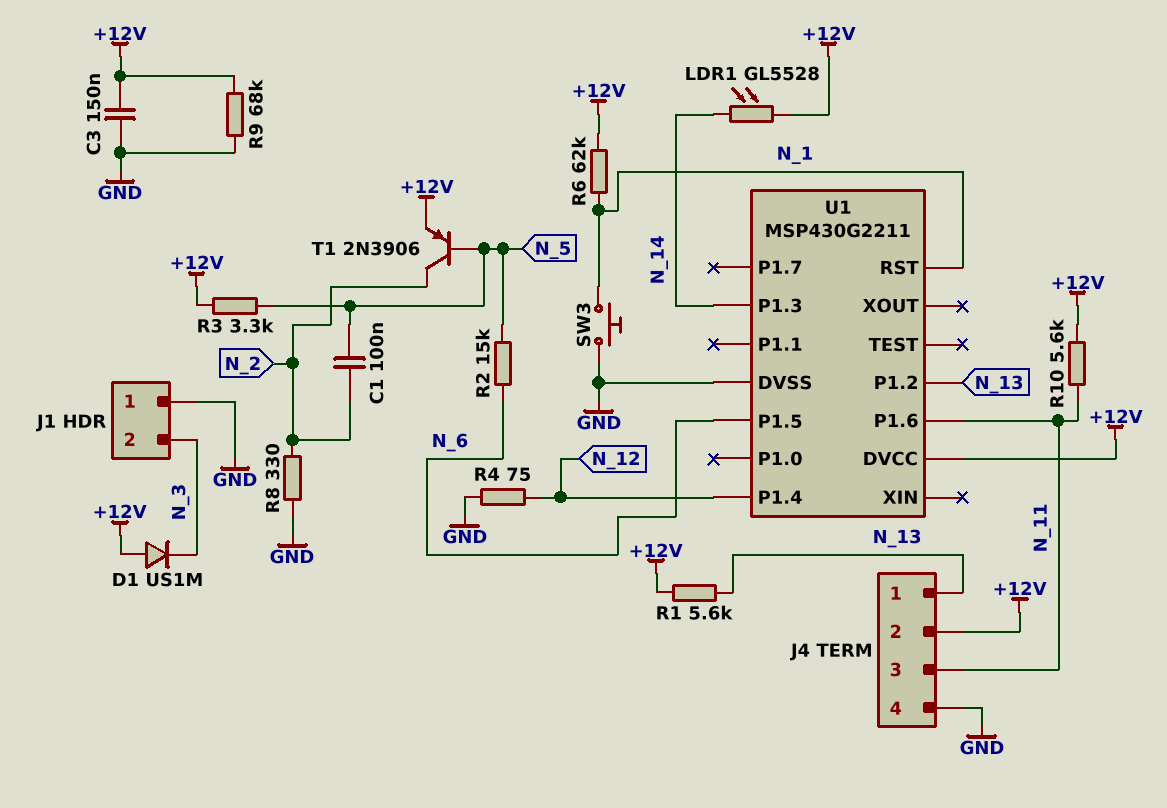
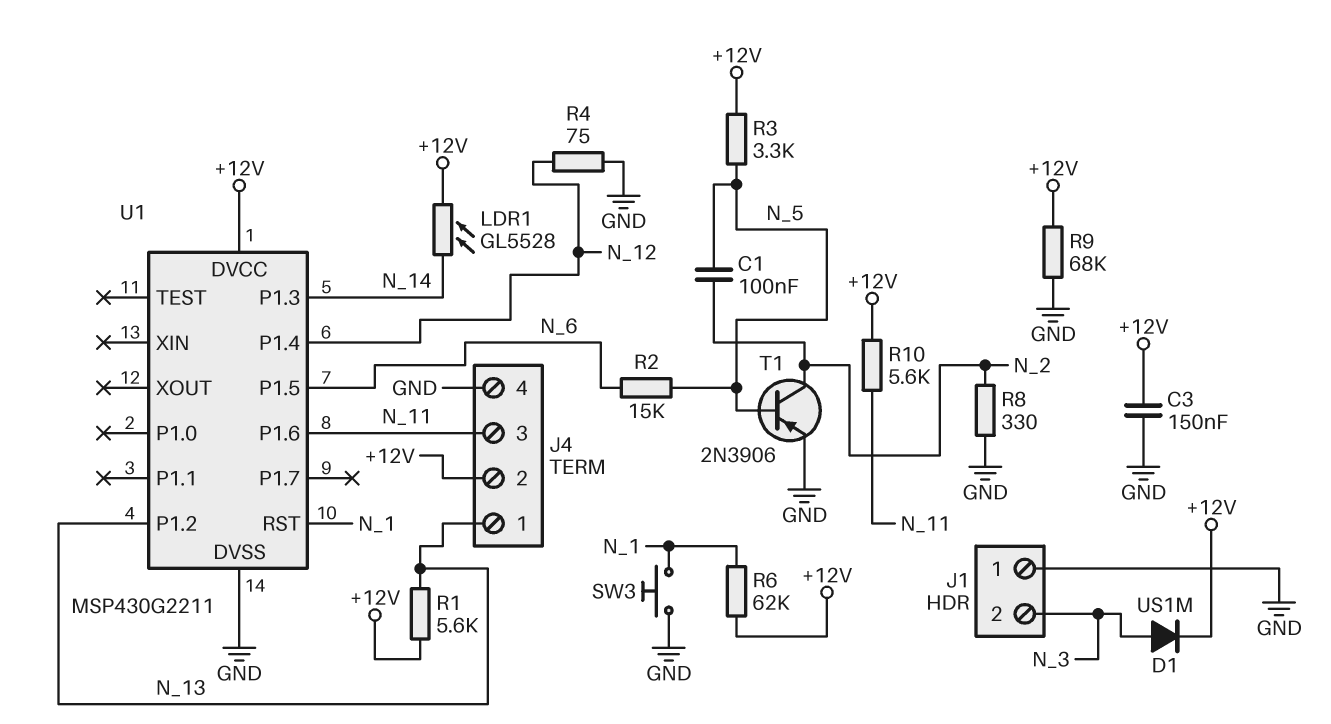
D1: diode US1M (A +12V, K N_3) -> diode US1M (A N_3, K +12V)
T1: PNP 2N3906 (B N_5, C N_2, E +12V) -> PNP 2N3906 (B N_5, C N_2, E GND)

